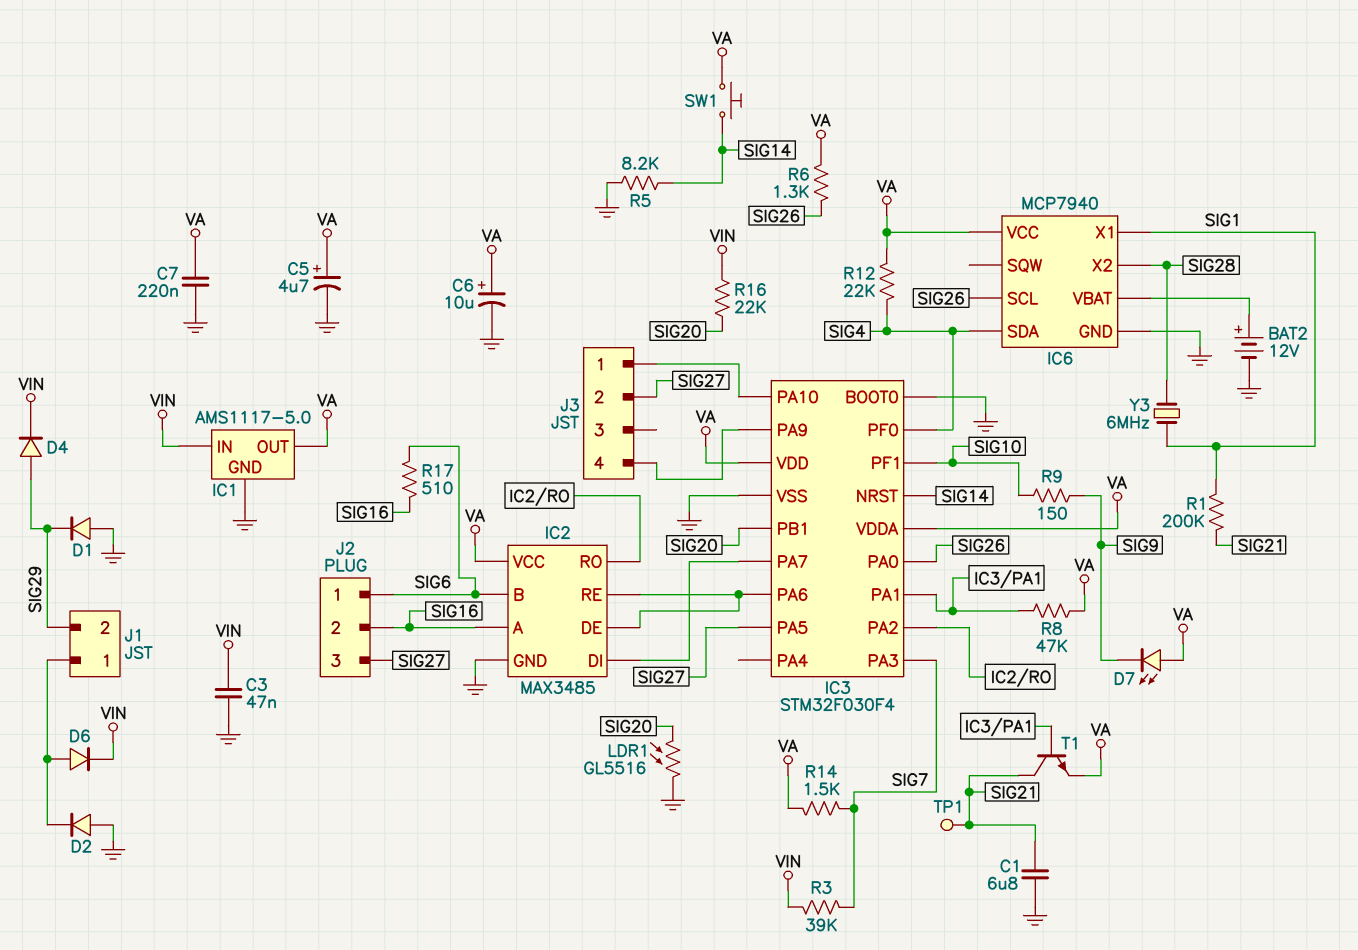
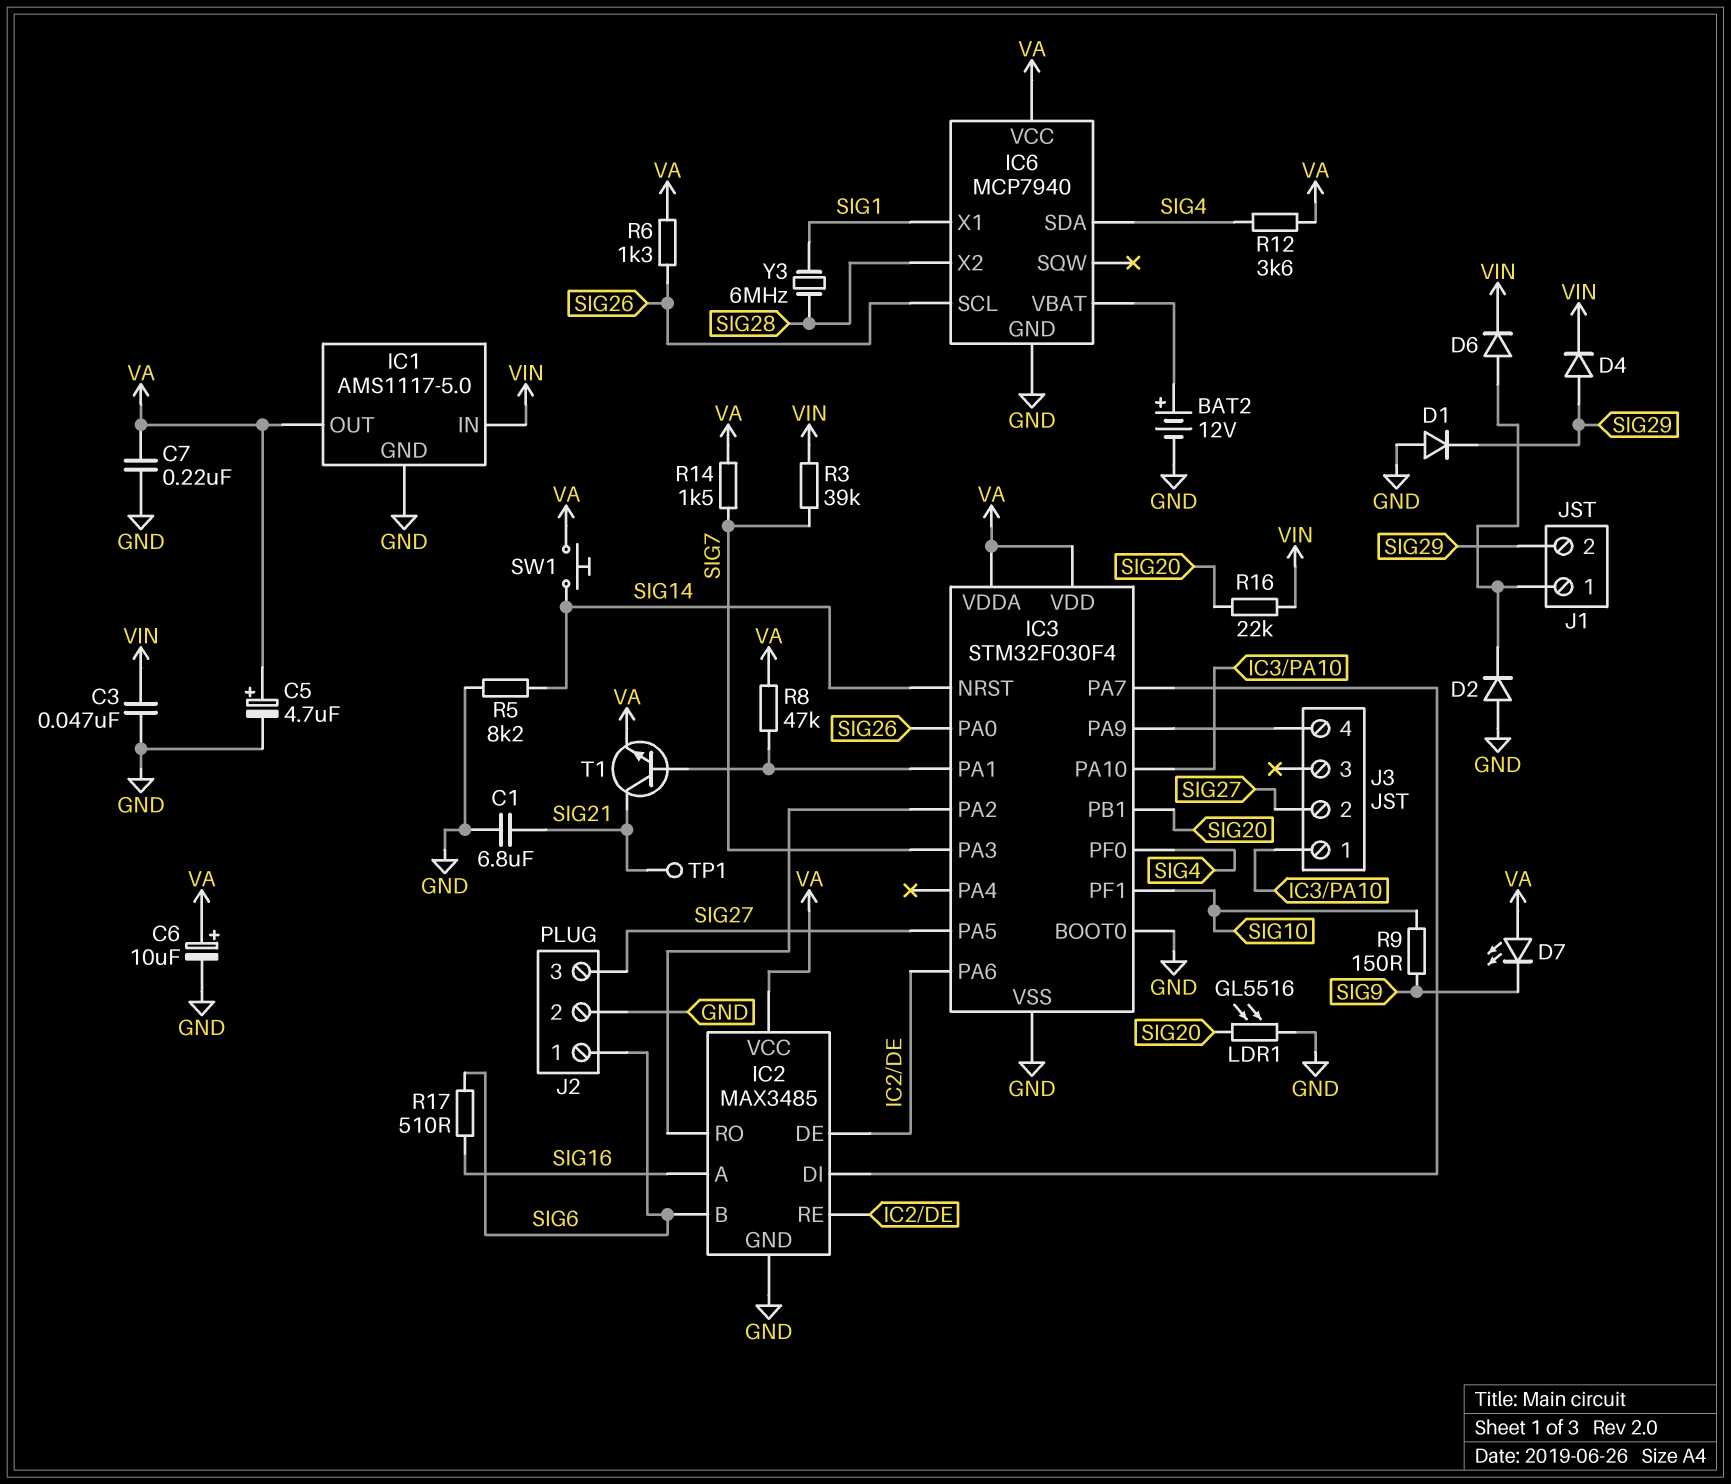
J2 pin 2: SIG16 -> GND
R1: 200k (SIG1, SIG21) -> none
R12: 22k (SIG4, VA) -> 3.6k (SIG4, VA)

